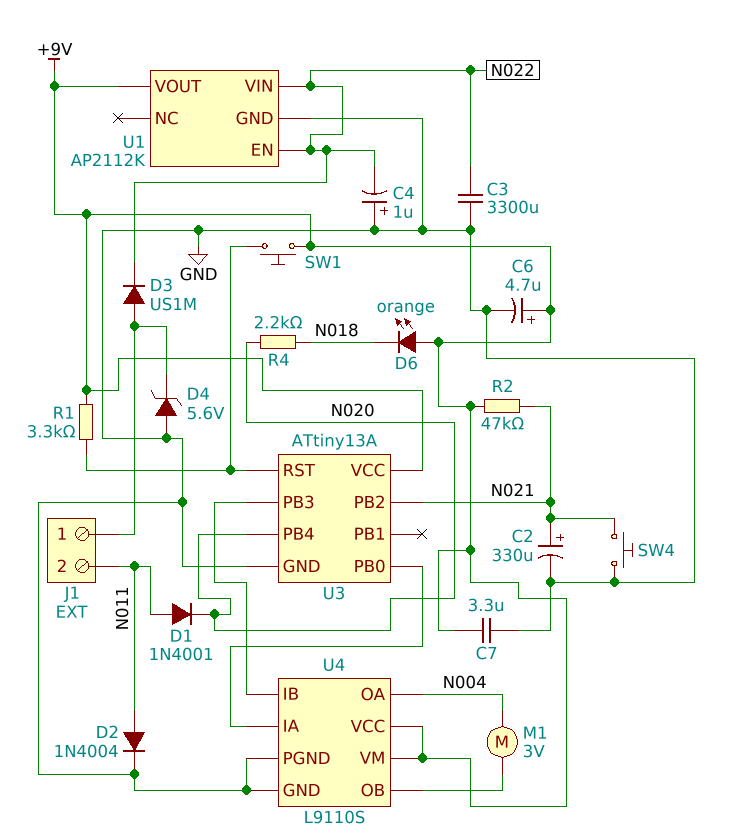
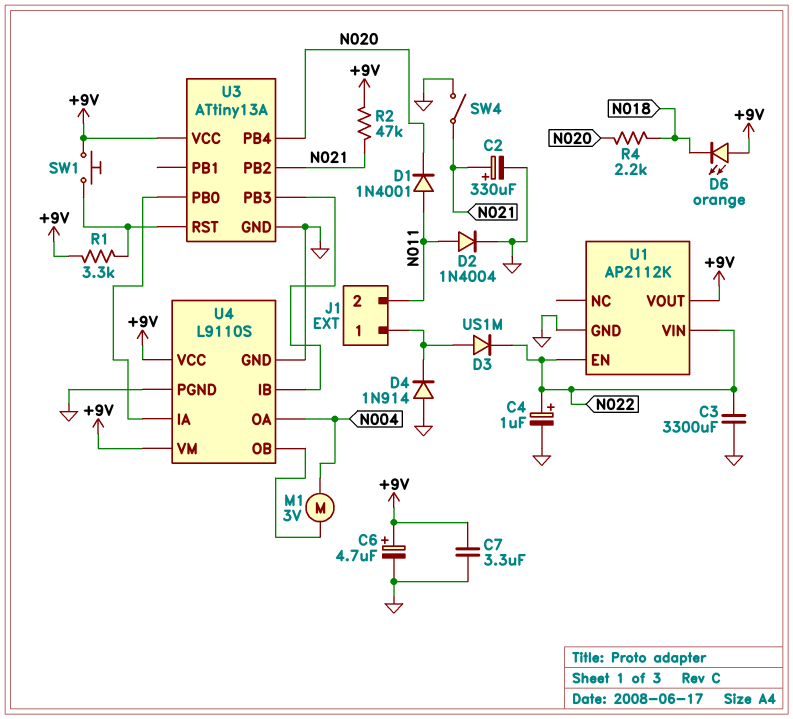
C4: 1uF (plus GND, minus N022) -> 1uF (plus N022, minus GND)
D4: zener 5.6V (A GND, K J1/1) -> diode 1N914 (A GND, K J1/1)
SW4: button (GND, N021) -> switch (GND, N021)

